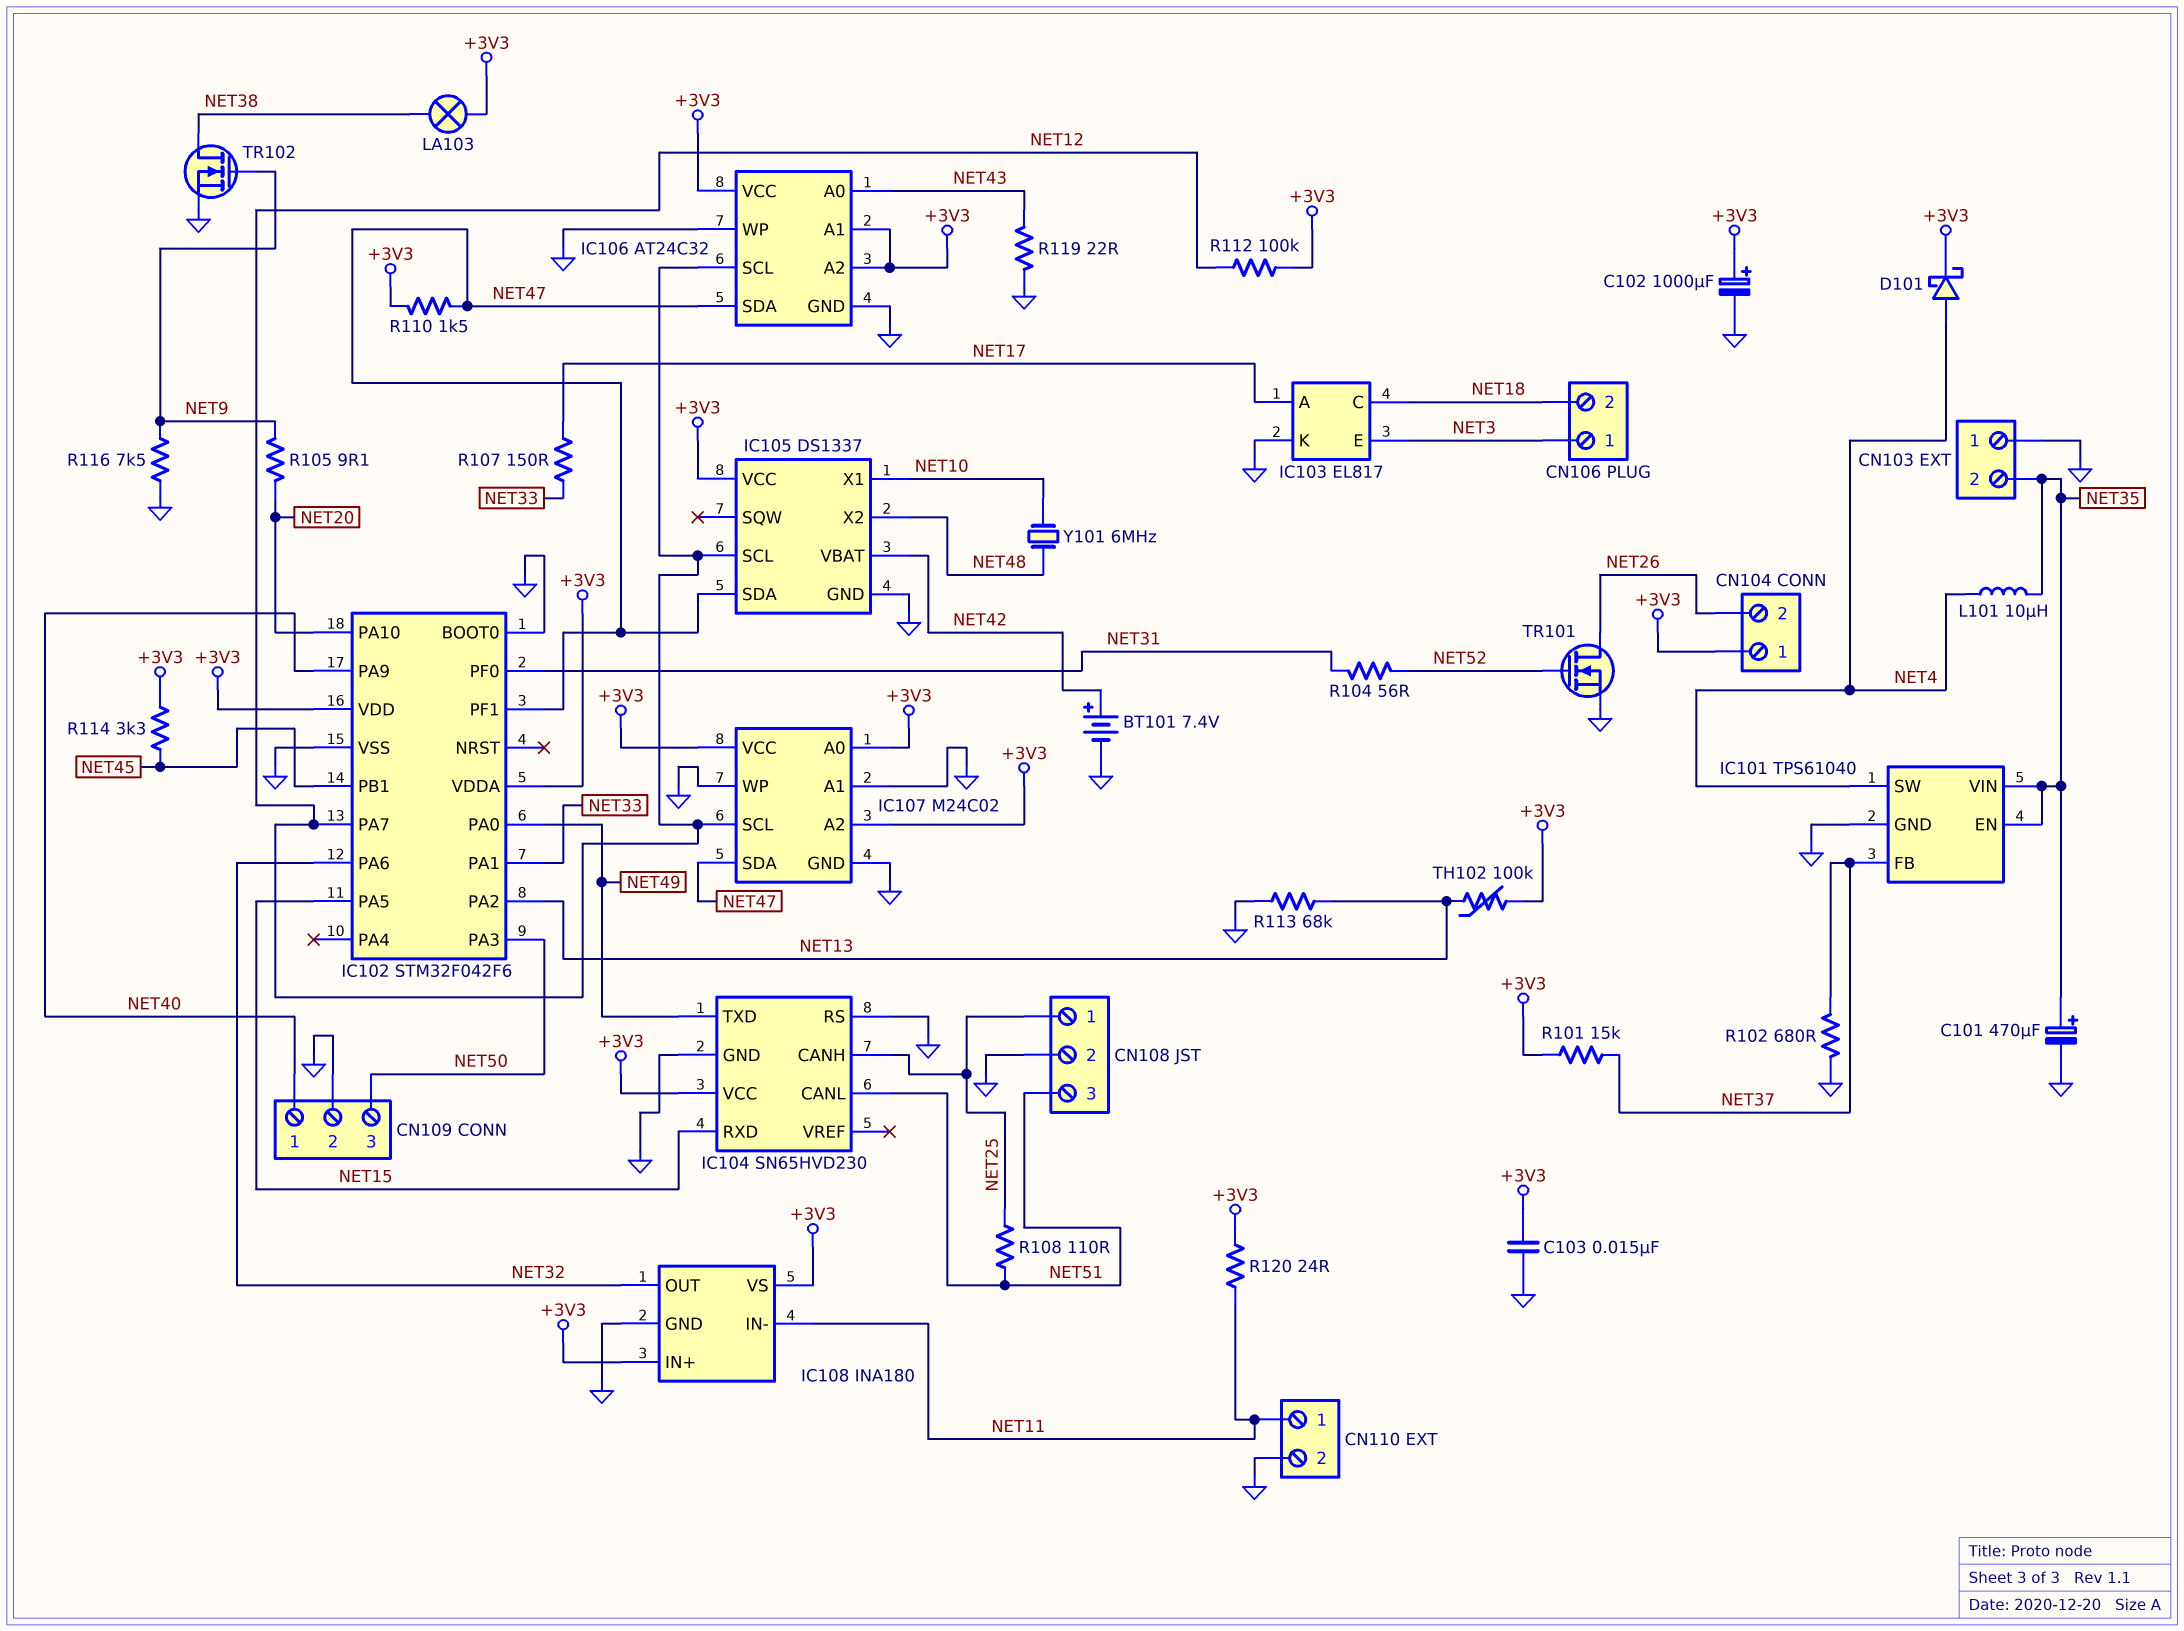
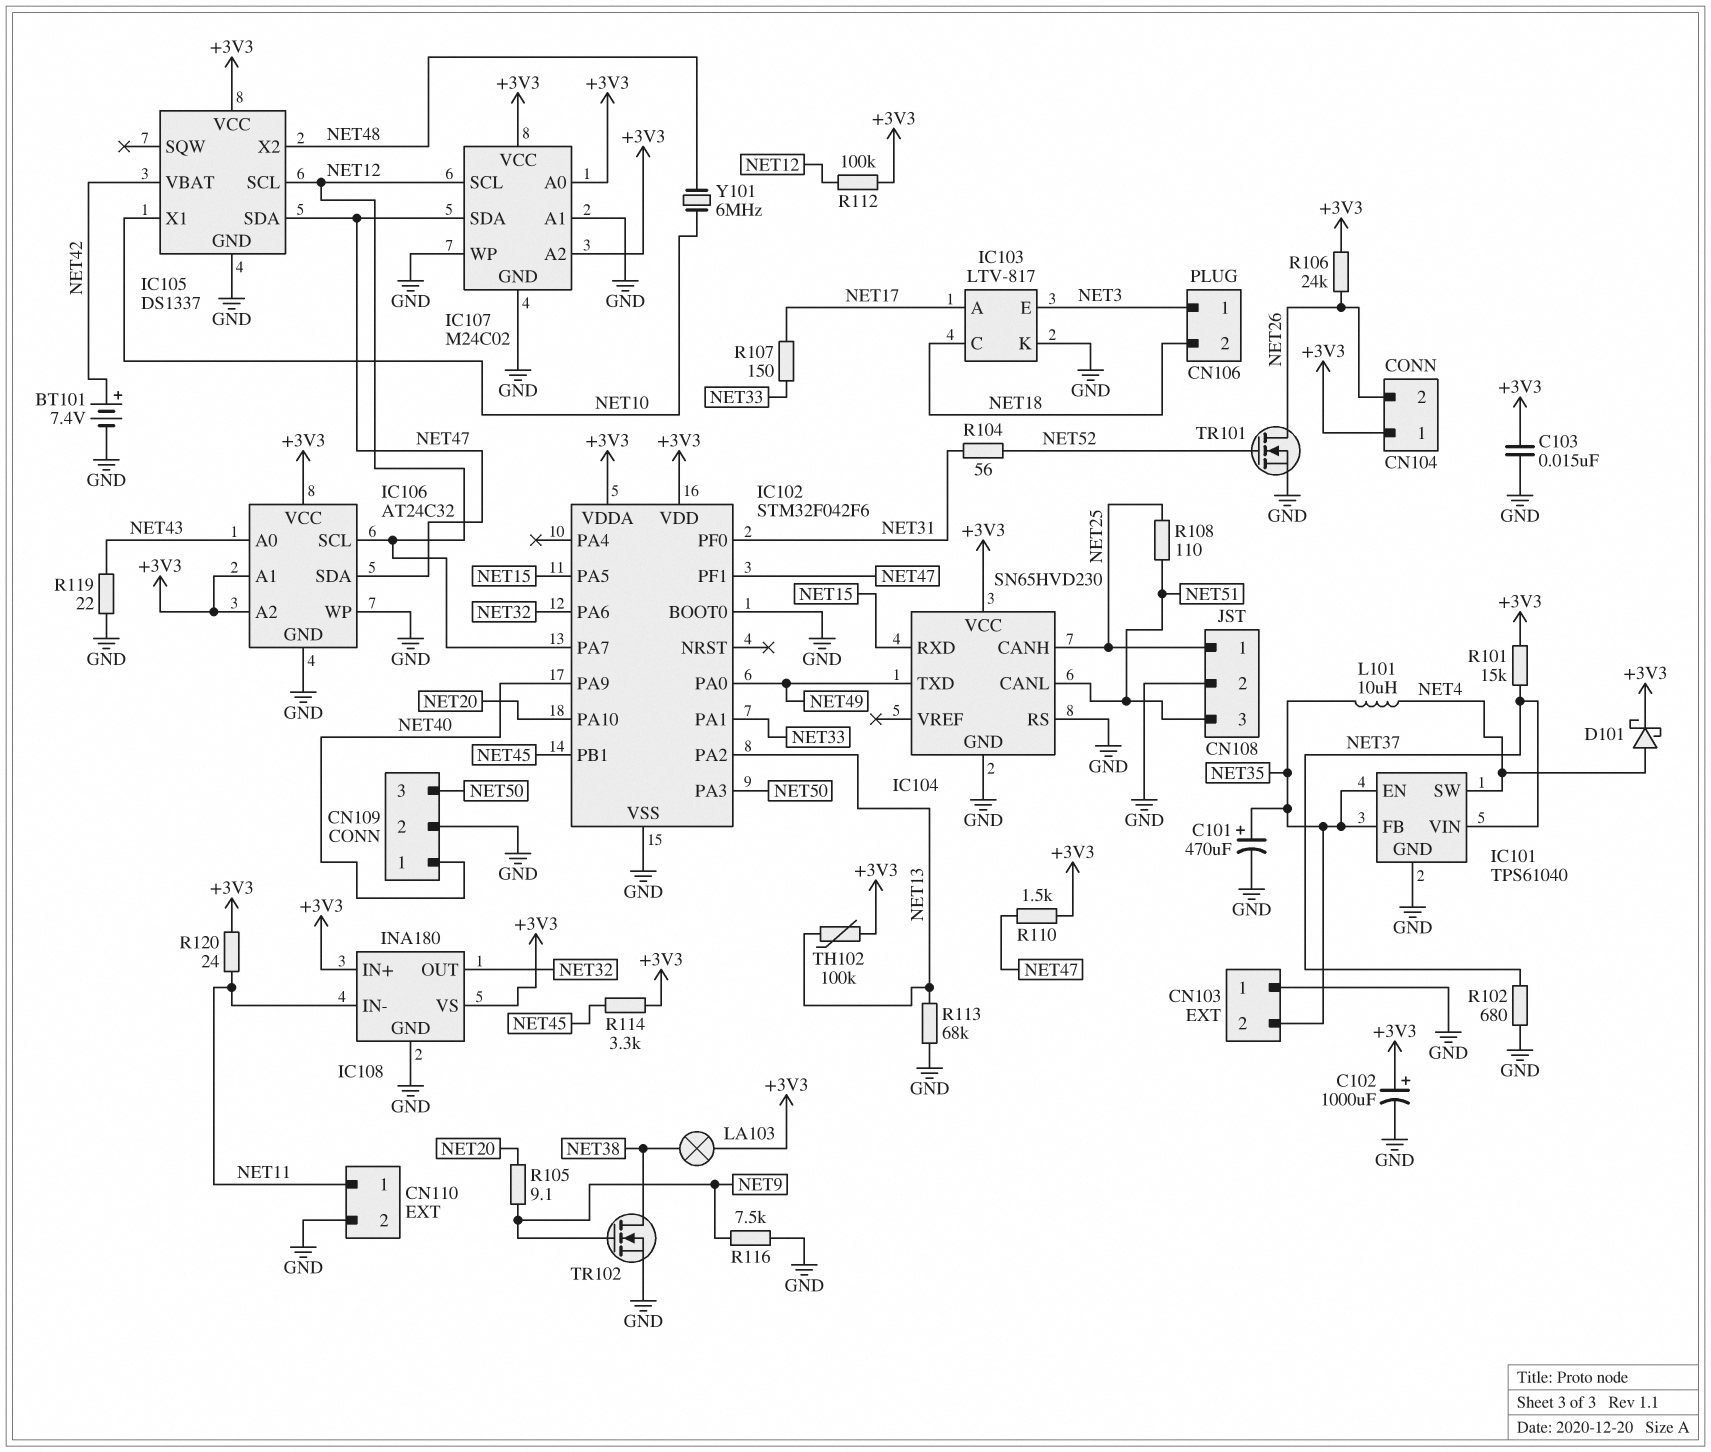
IC101 pin FB: NET37 -> NET35
IC101 pin VIN: NET35 -> NET37
IC103: EL817 -> LTV-817
R106: none -> 24k (+3V3, NET26)

